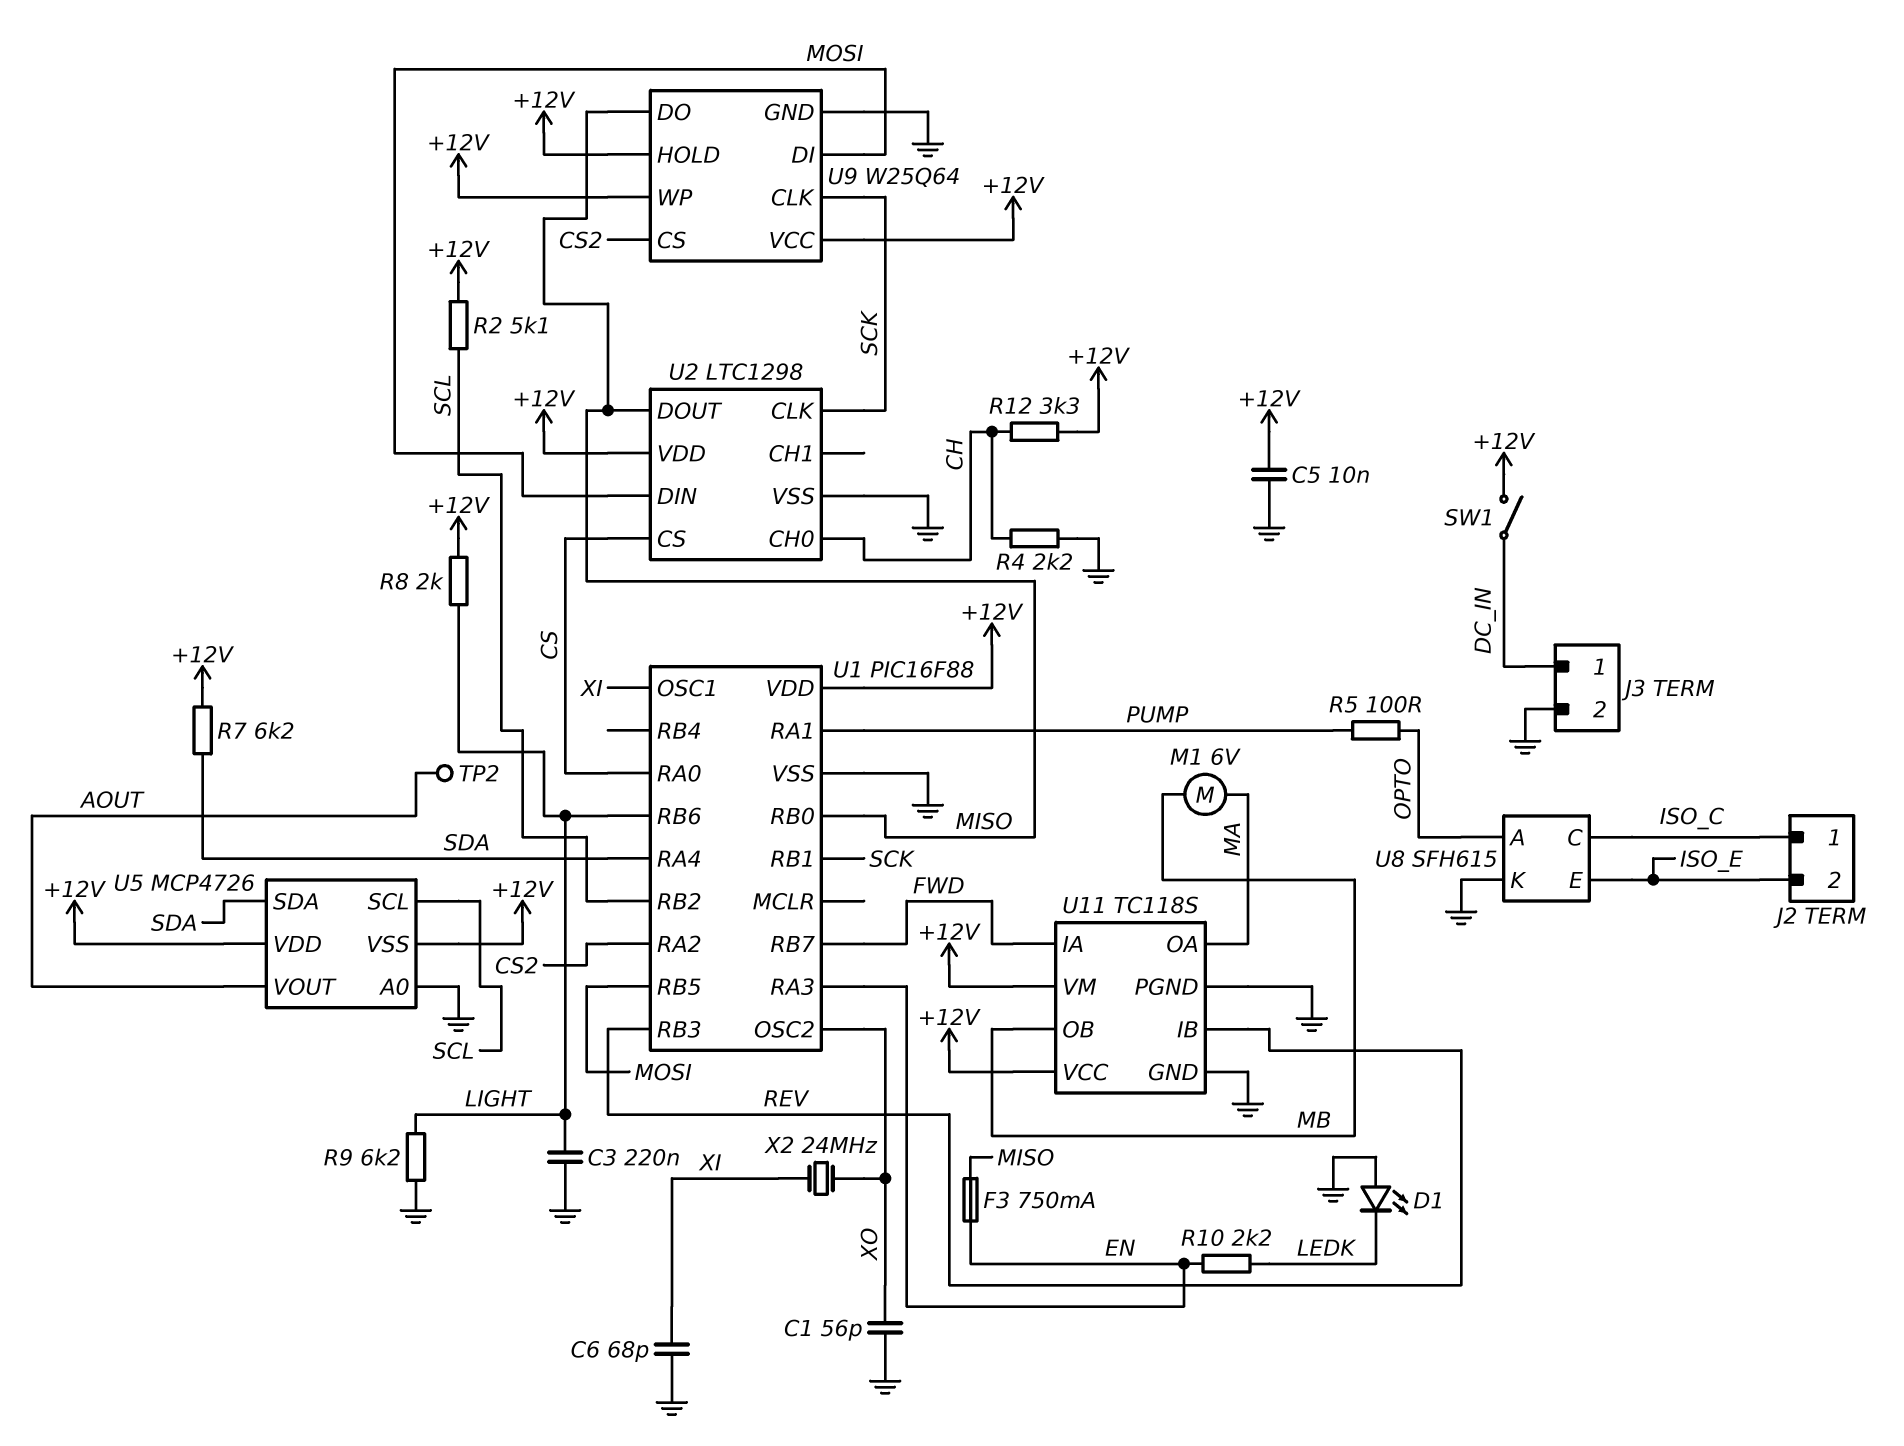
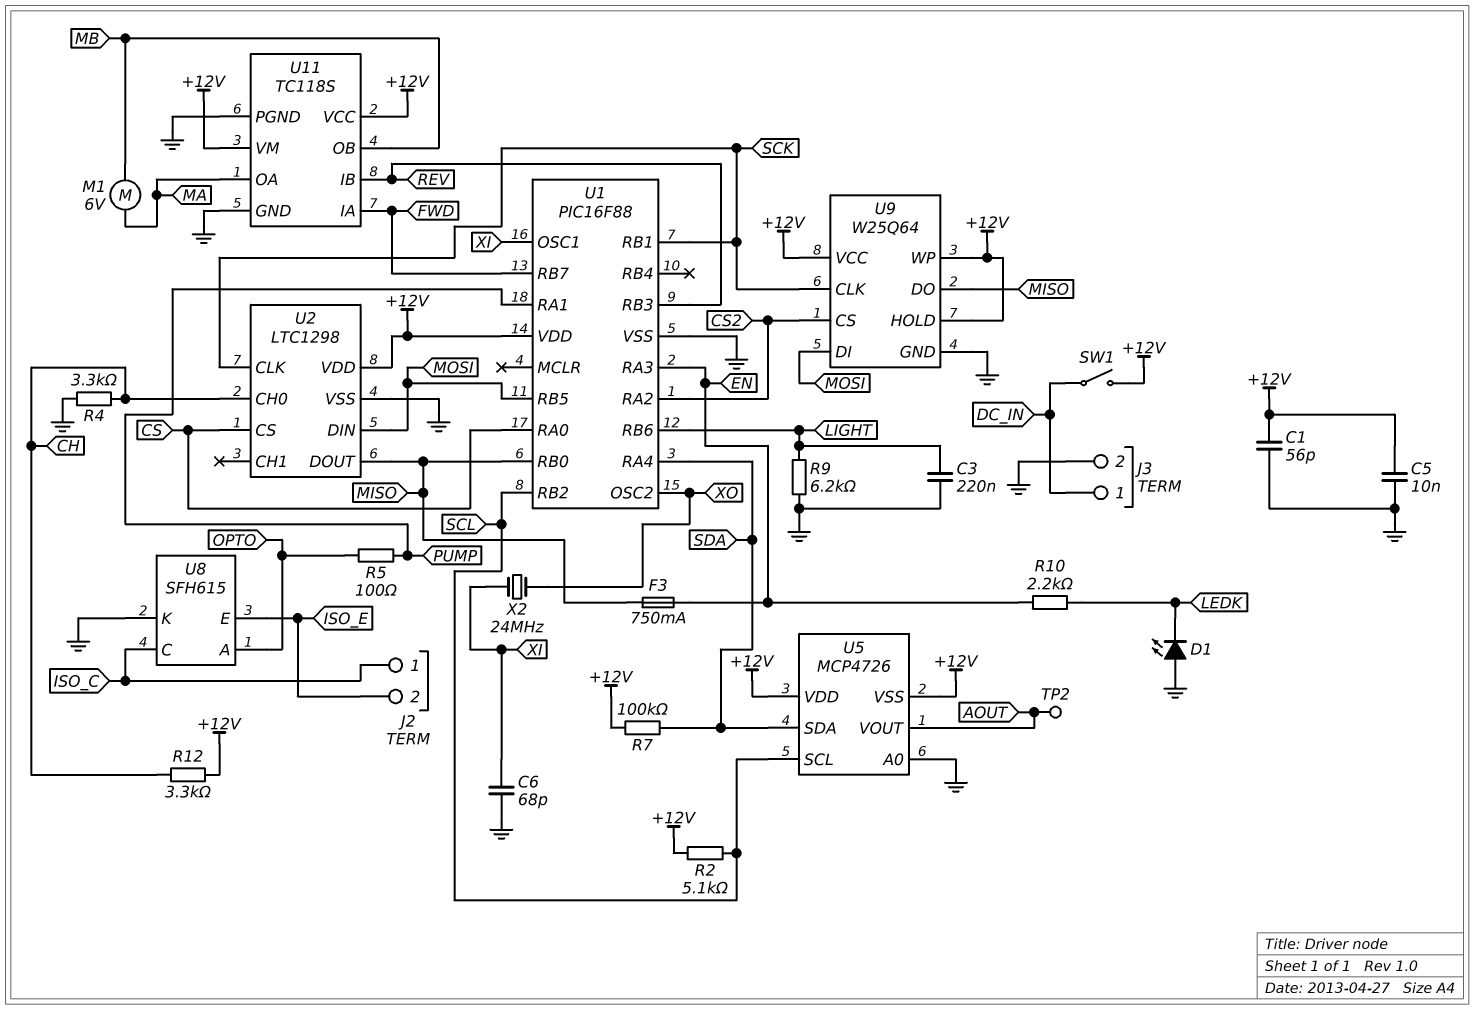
C1: 56pF (GND, XO) -> 56pF (+12V, GND)
R4: 2.2k (CH, GND) -> 3.3k (CH, GND)
R7: 6.2k (+12V, SDA) -> 100k (+12V, SDA)
R8: 2k (+12V, LIGHT) -> none

